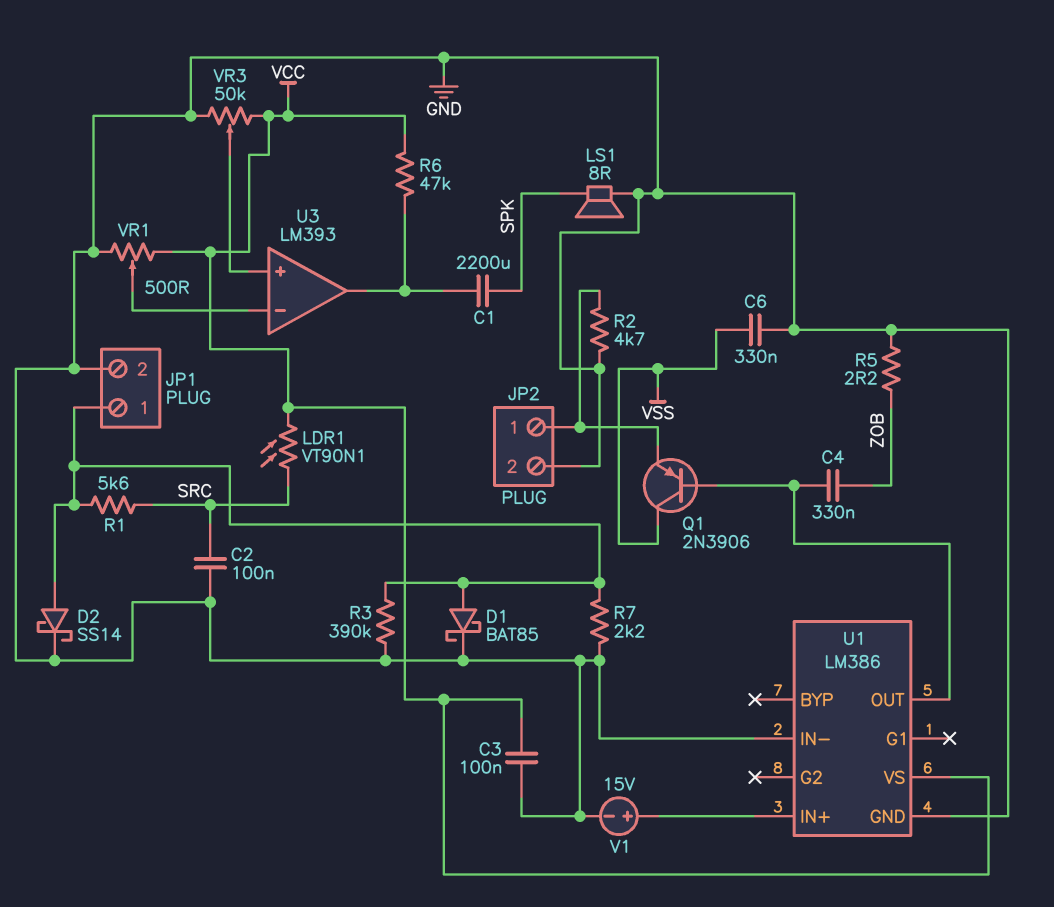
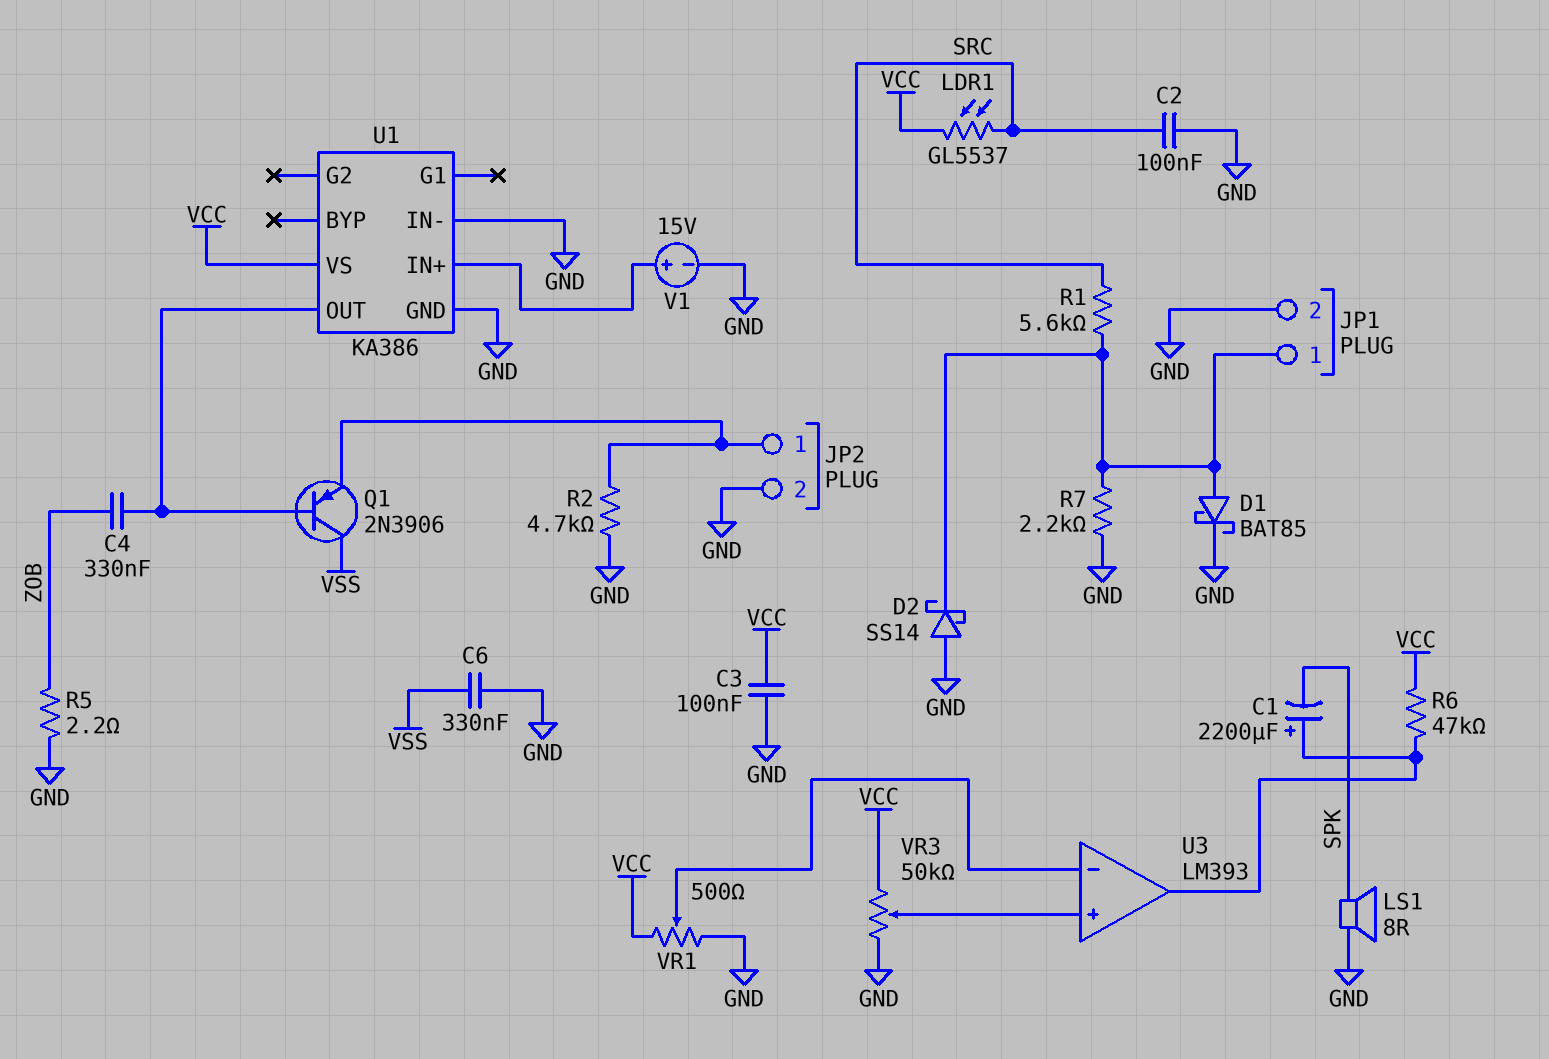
C1: 2200uF (SPK, U3/out) -> 2200uF (plus U3/out, minus SPK)
D2: schottky SS14 (A JP1/1, K GND) -> schottky SS14 (A GND, K JP1/1)
LDR1: VT90N1 (SRC, VCC) -> GL5537 (SRC, VCC)
R3: 390k (GND, JP1/1) -> none
U1: LM386 -> KA386

